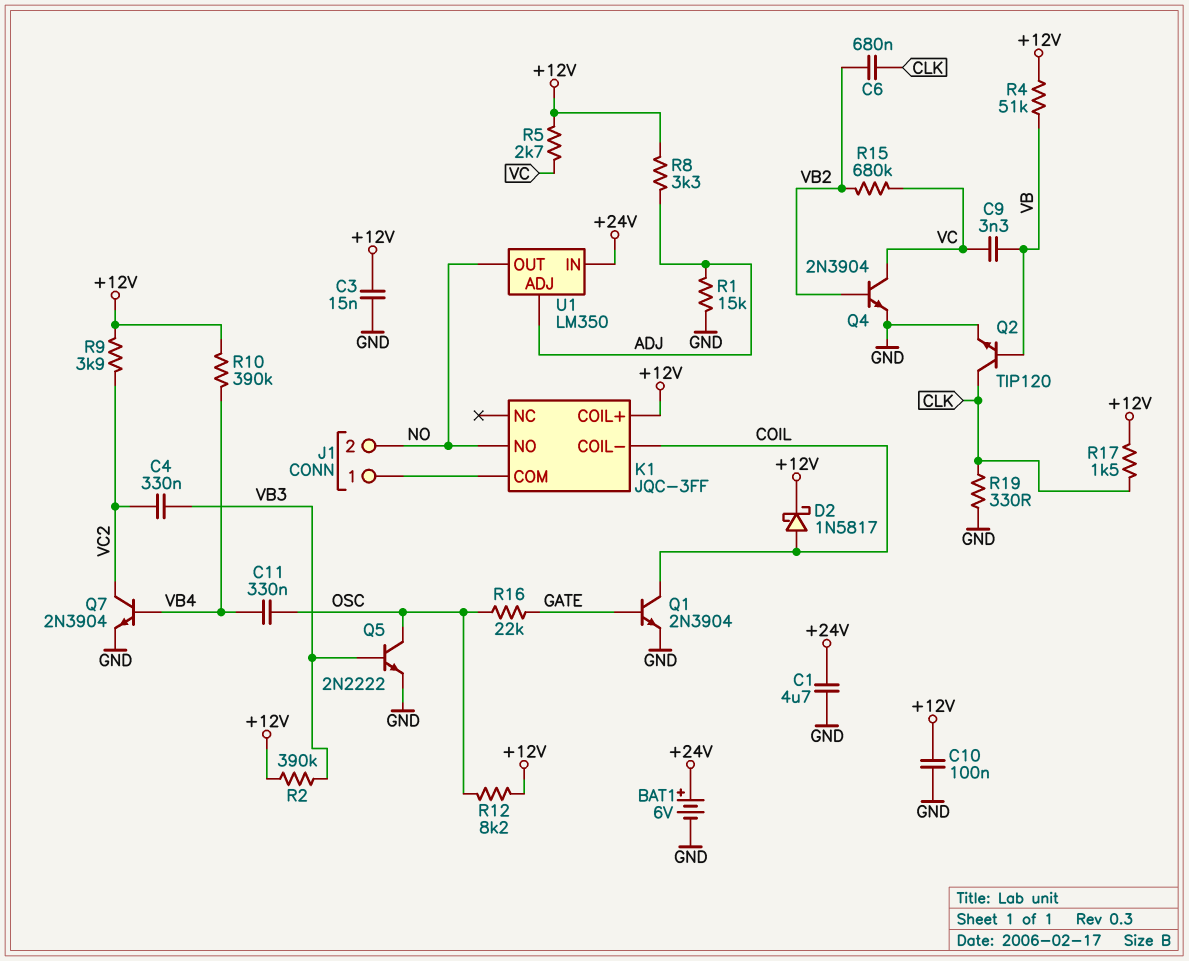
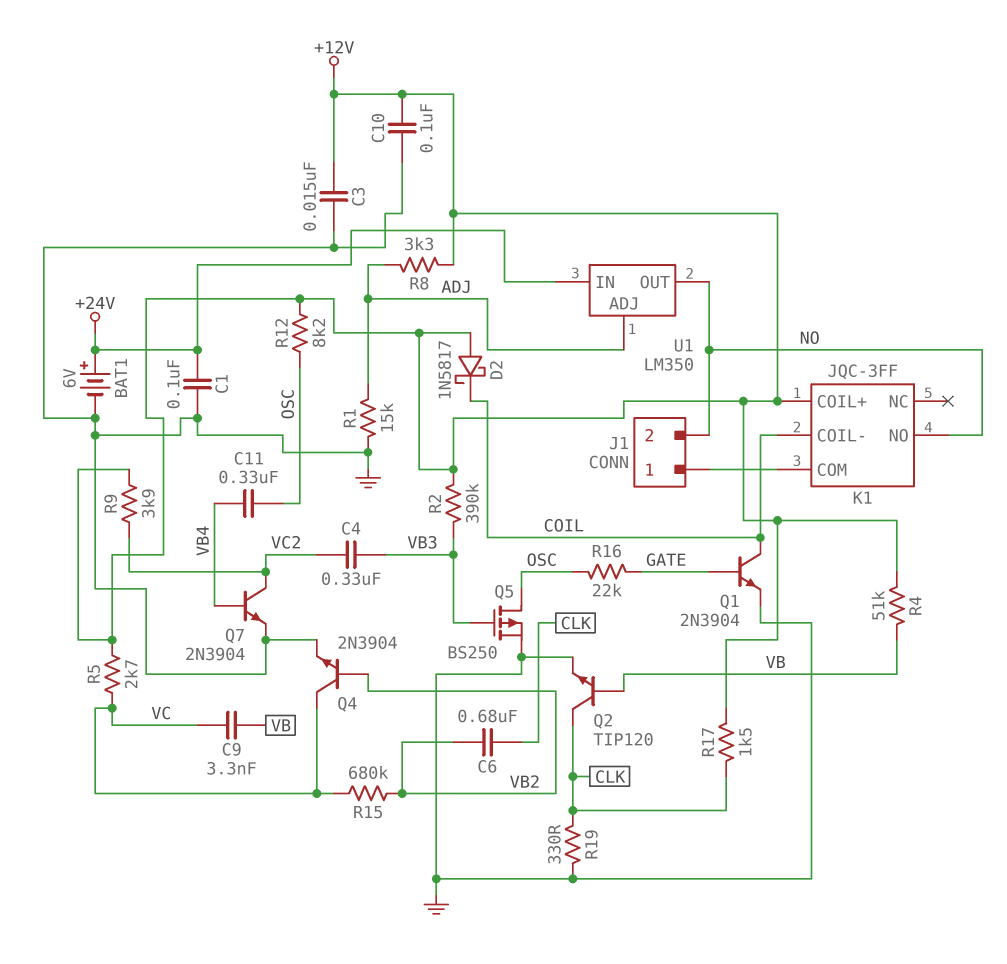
C1: 4.7uF (+24V, GND) -> 100nF (+24V, GND)
D2: schottky 1N5817 (A COIL, K +12V) -> schottky 1N5817 (A +12V, K COIL)
Q5: NPN 2N2222 (B VB3, C OSC, E GND) -> PMOS BS250 (G VB3, D OSC, S GND)
R10: 390k (+12V, VB4) -> none

